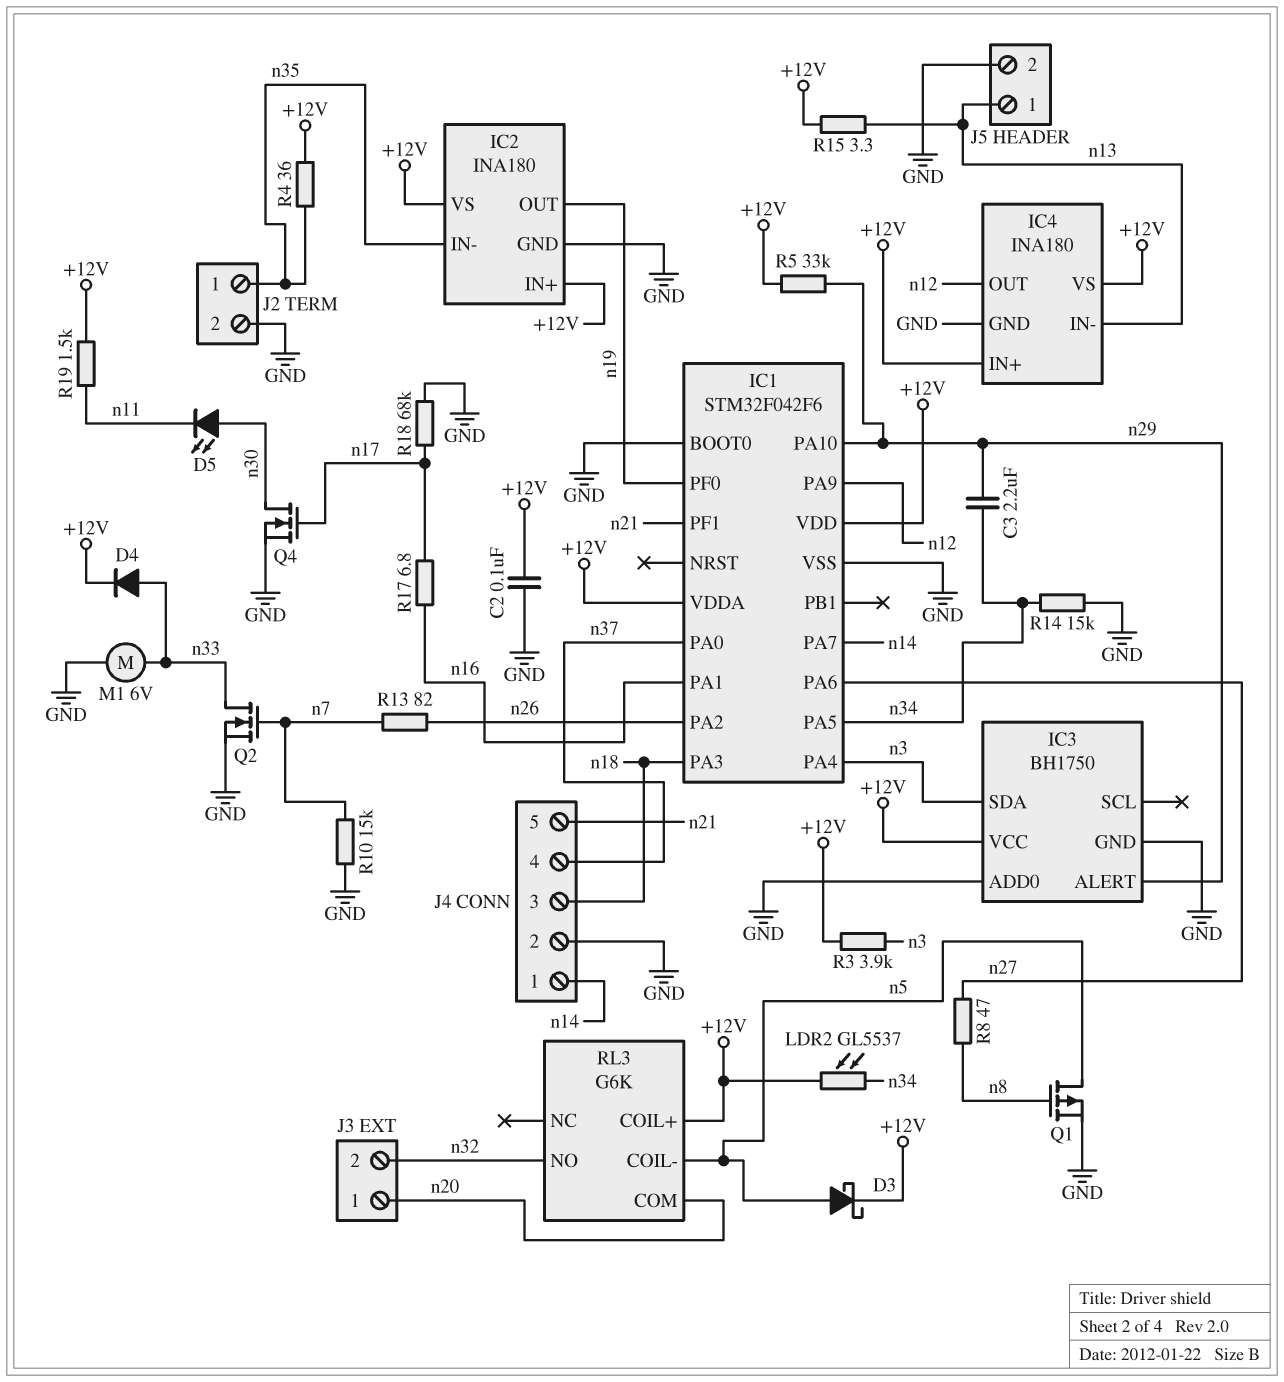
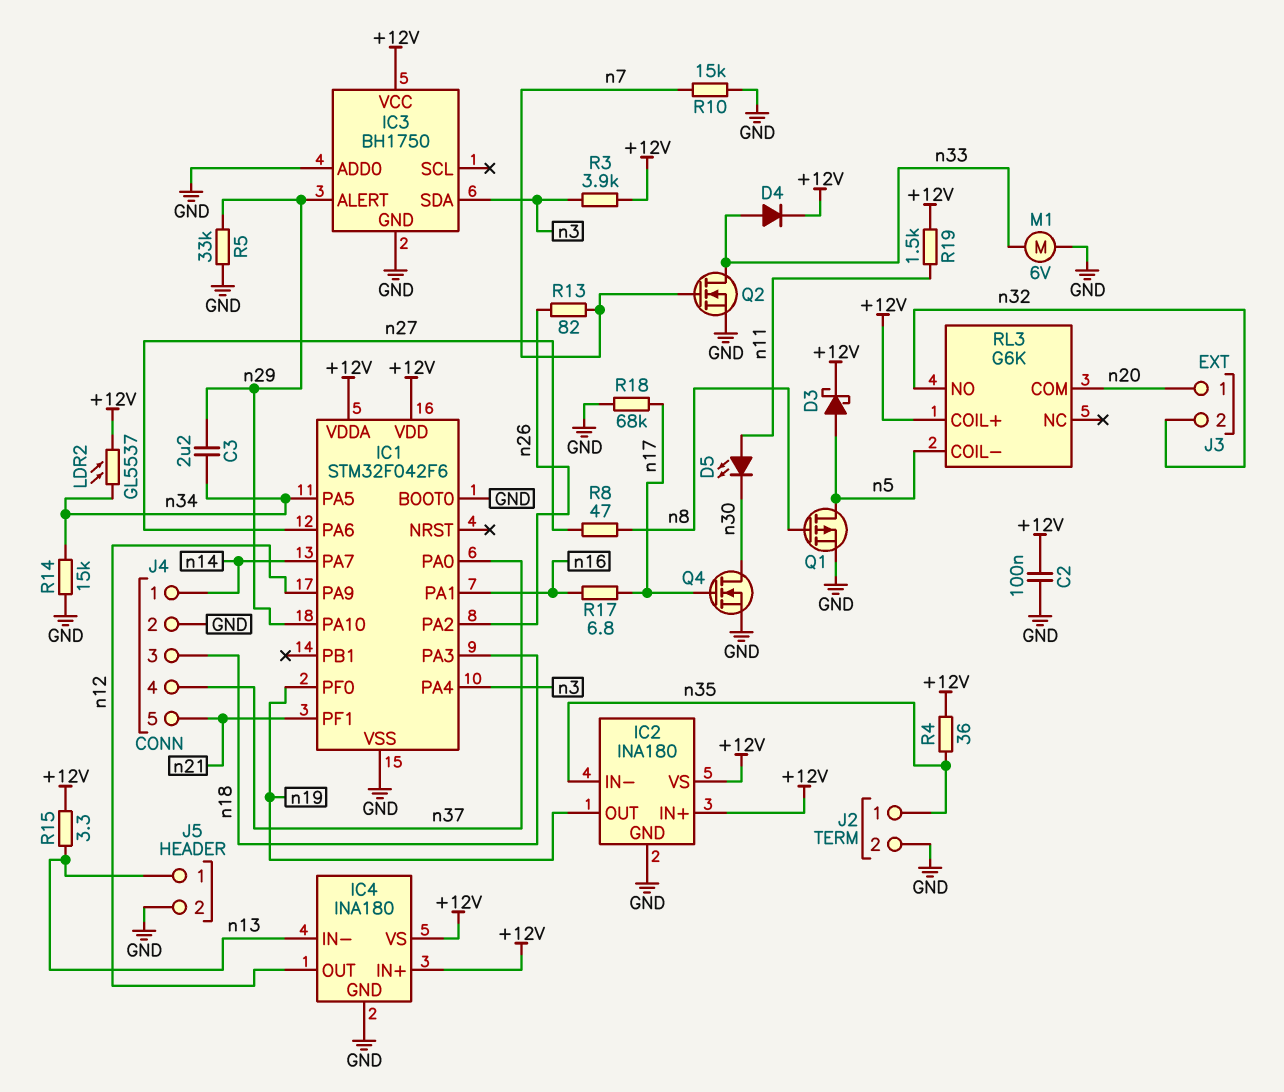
D5: LED (A n30, K n11) -> LED (A n11, K n30)
R5: 33k (+12V, n29) -> 33k (GND, n29)

